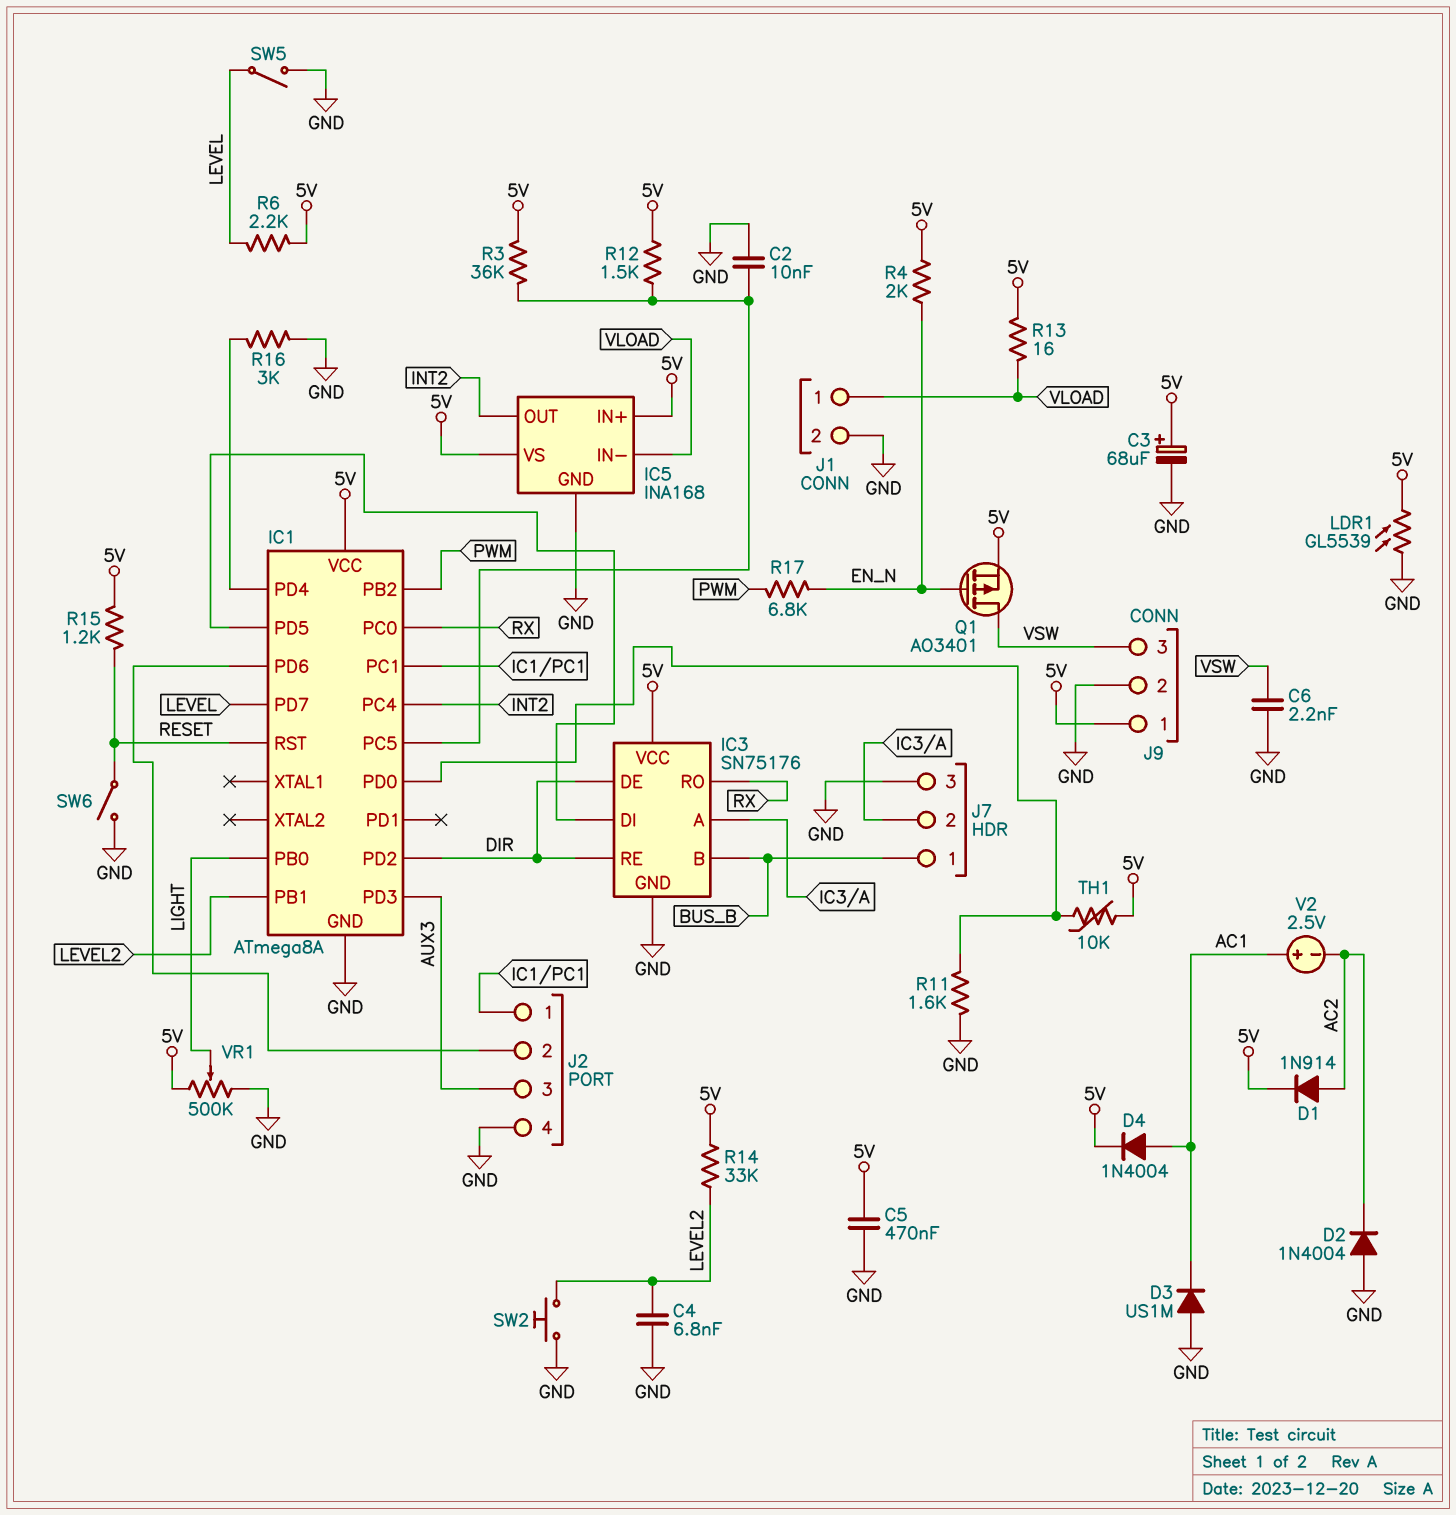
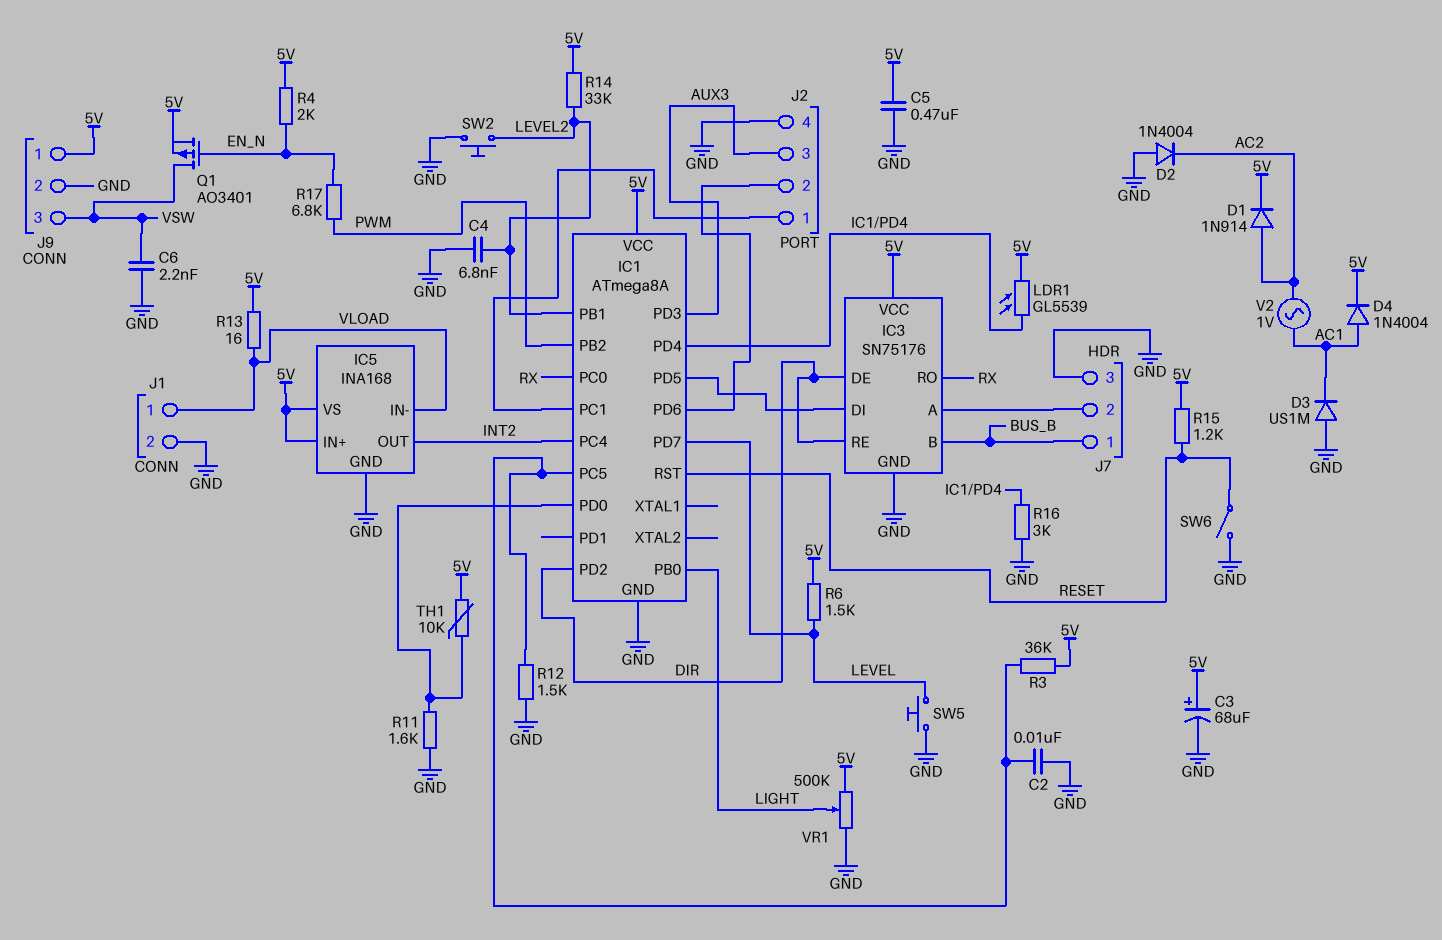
LDR1: GL5539 (5V, GND) -> GL5539 (5V, IC1/PD4)
R6: 2.2k (5V, LEVEL) -> 1.5k (5V, LEVEL)
R12: 1.5k (5V, IC1/PC5) -> 1.5k (GND, IC1/PC5)
SW5: switch (GND, LEVEL) -> button (GND, LEVEL)
V2: 2.5V (plus AC1, minus AC2) -> AC 1V (AC1, AC2)

